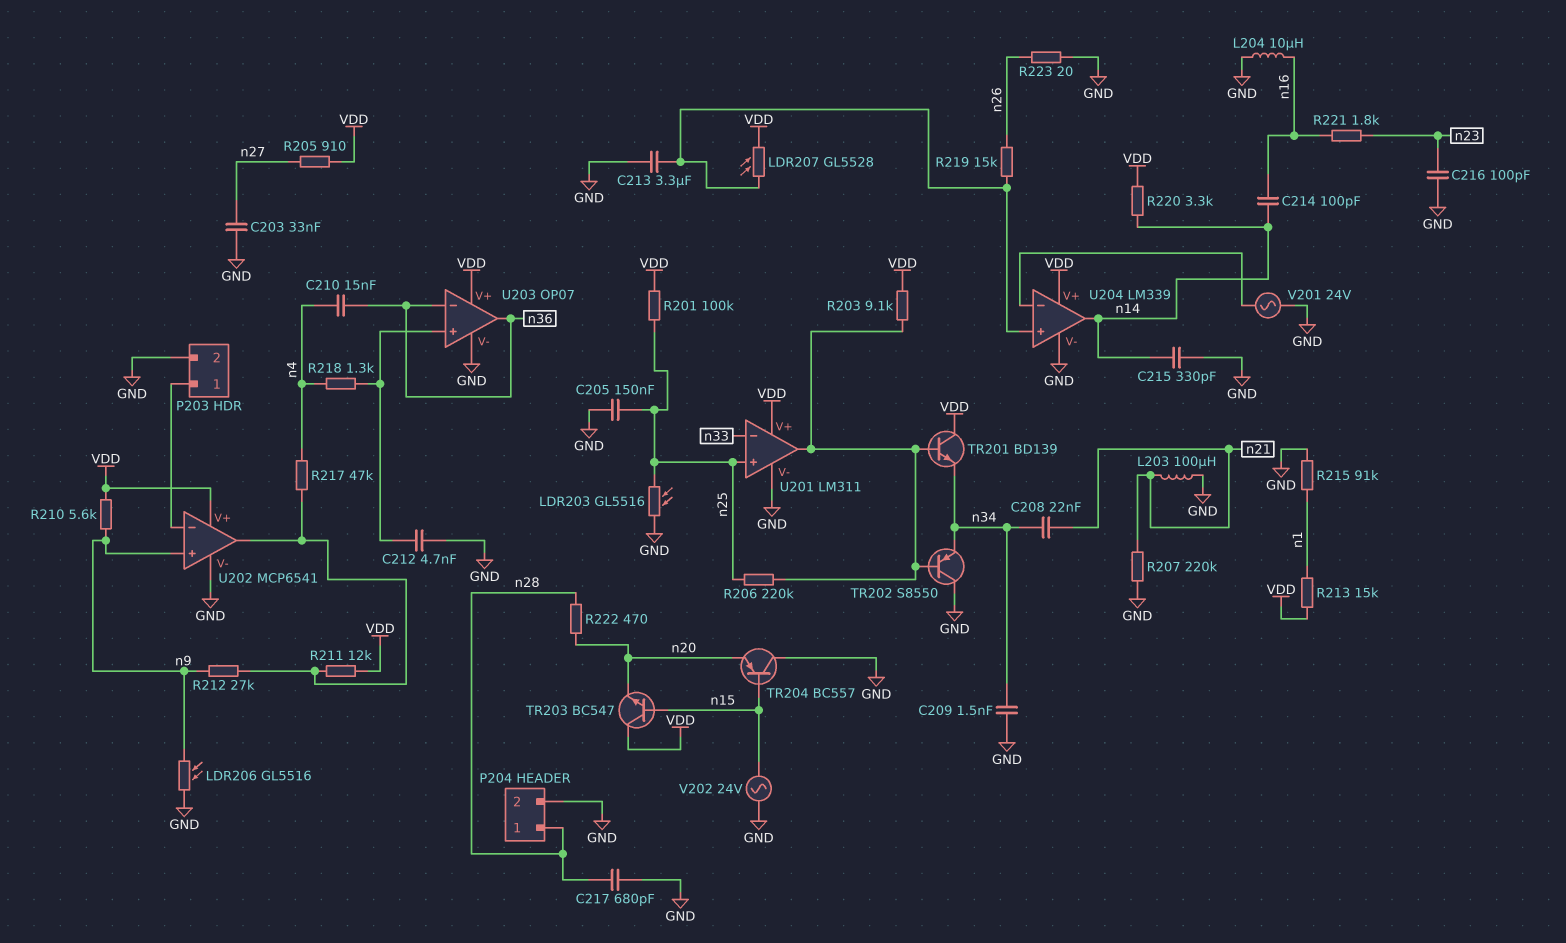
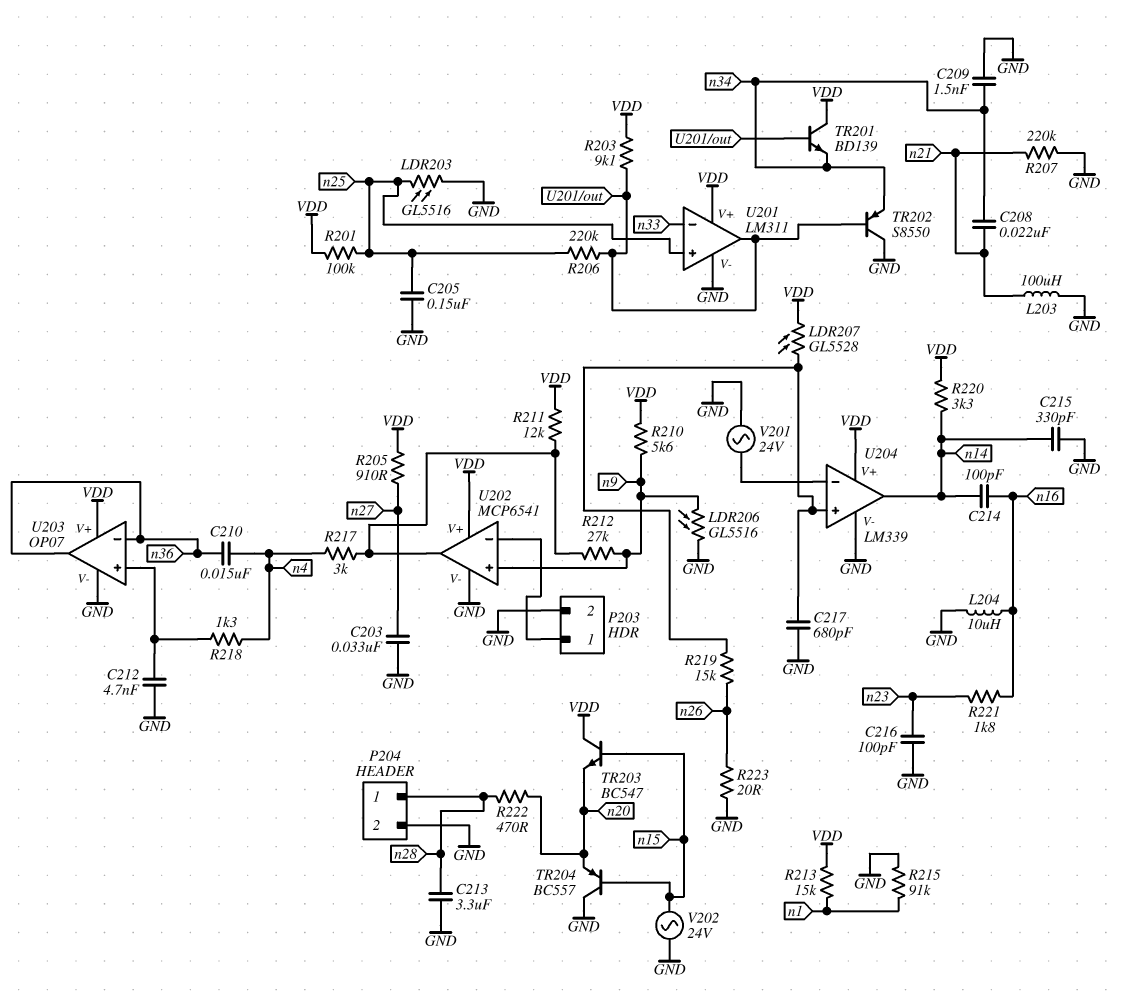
C213: 3.3uF (GND, U204/in+) -> 3.3uF (GND, n28)
C217: 680pF (GND, n28) -> 680pF (GND, U204/in+)
R217: 47k (U202/out, n4) -> 3k (U202/out, n4)

